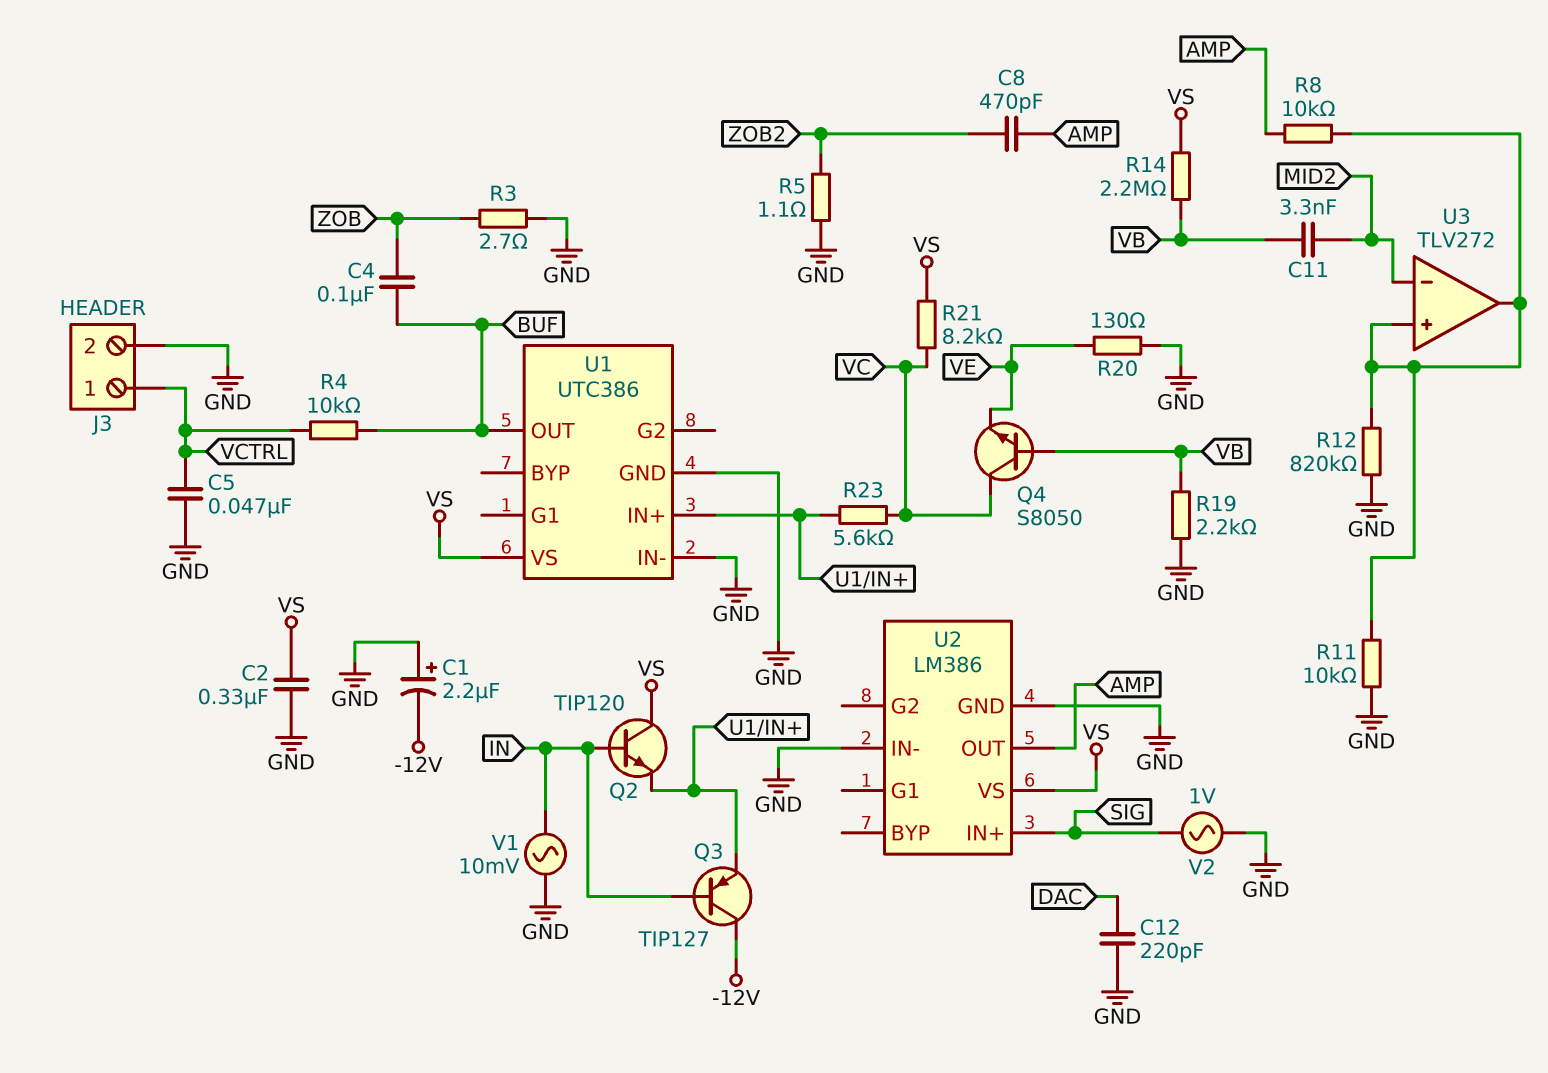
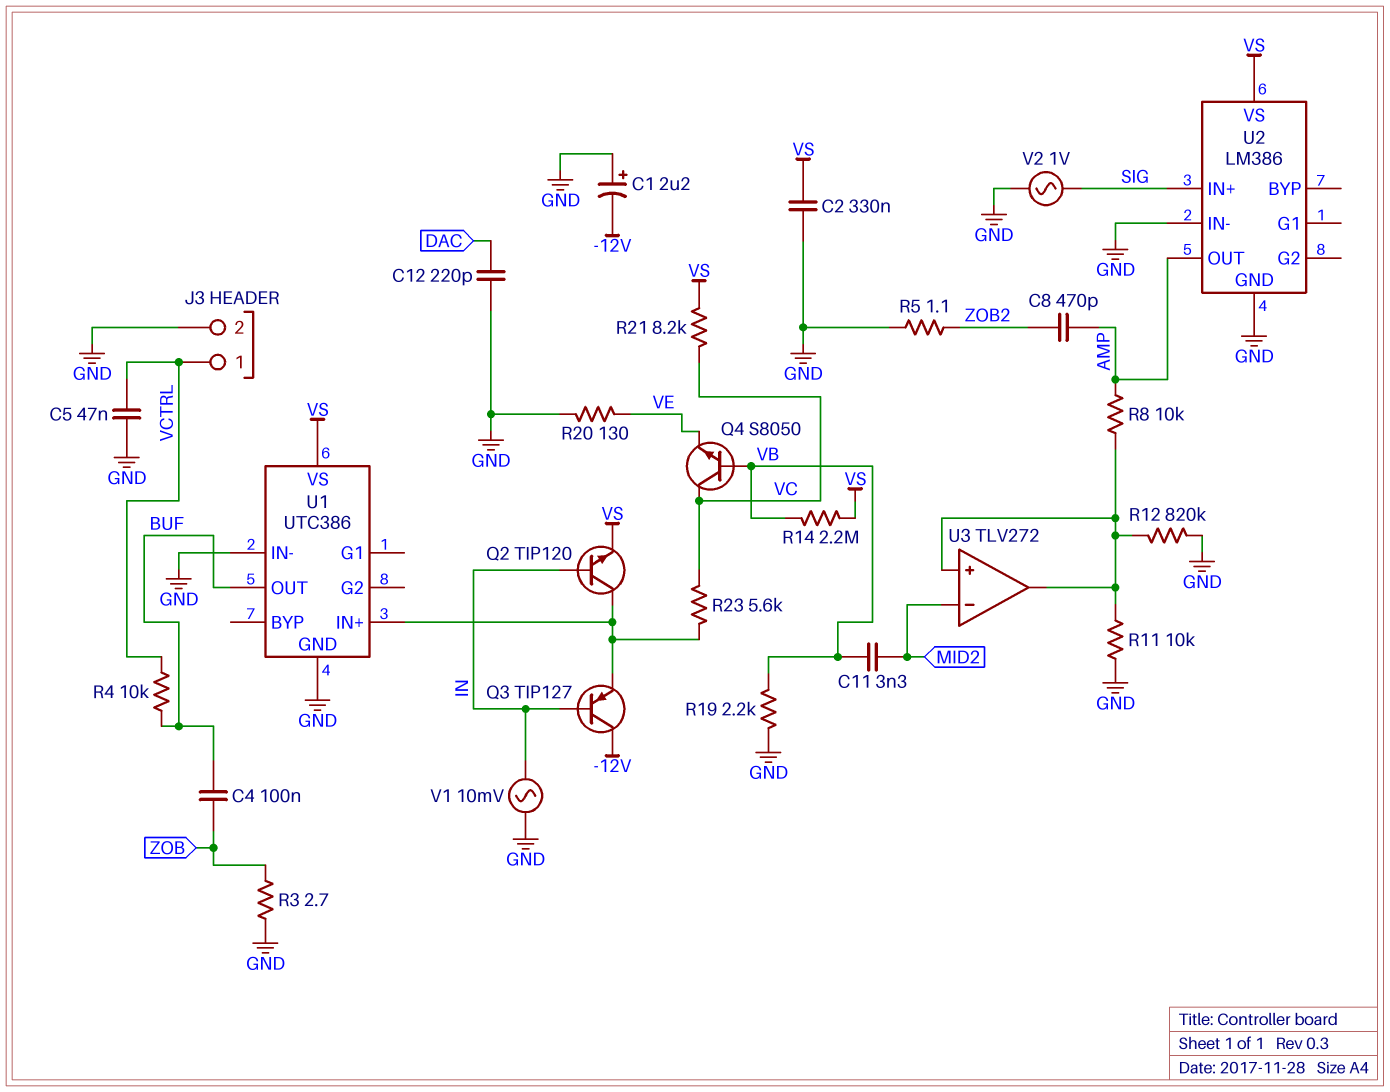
Q2: NPN TIP120 (B IN, C VS, E U1/IN+) -> NPN TIP120 (B IN, C U1/IN+, E VS)

